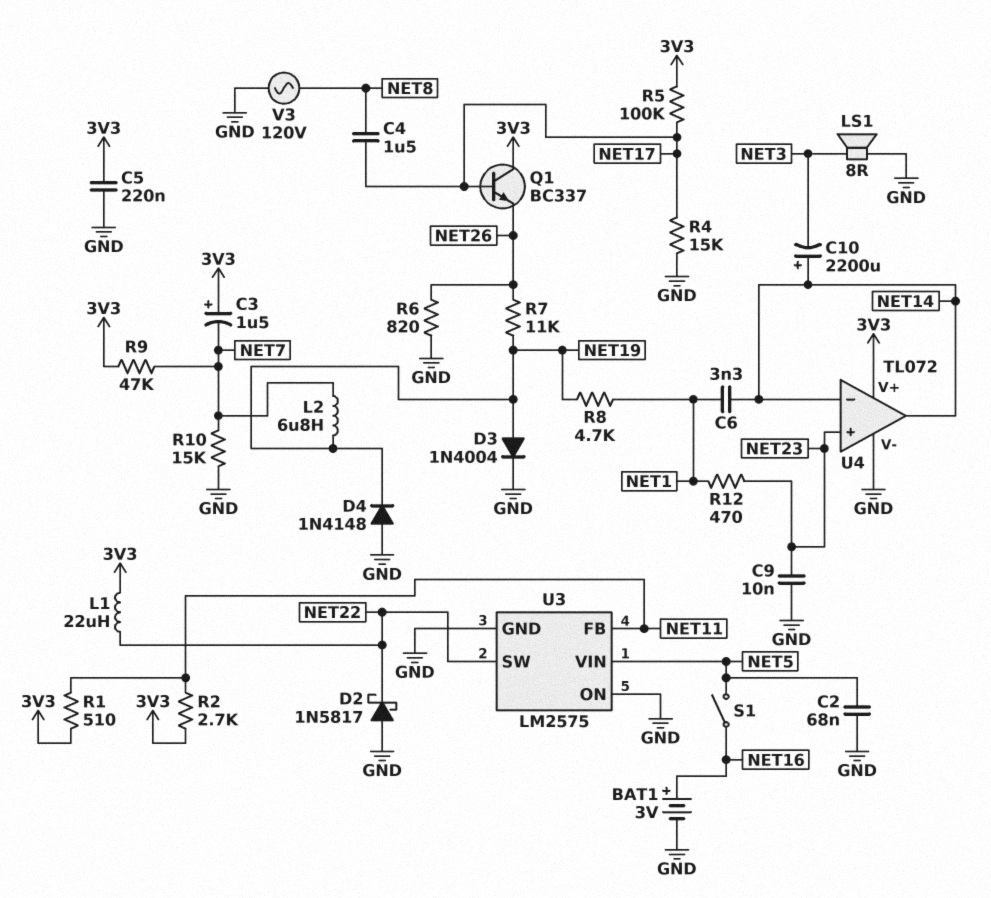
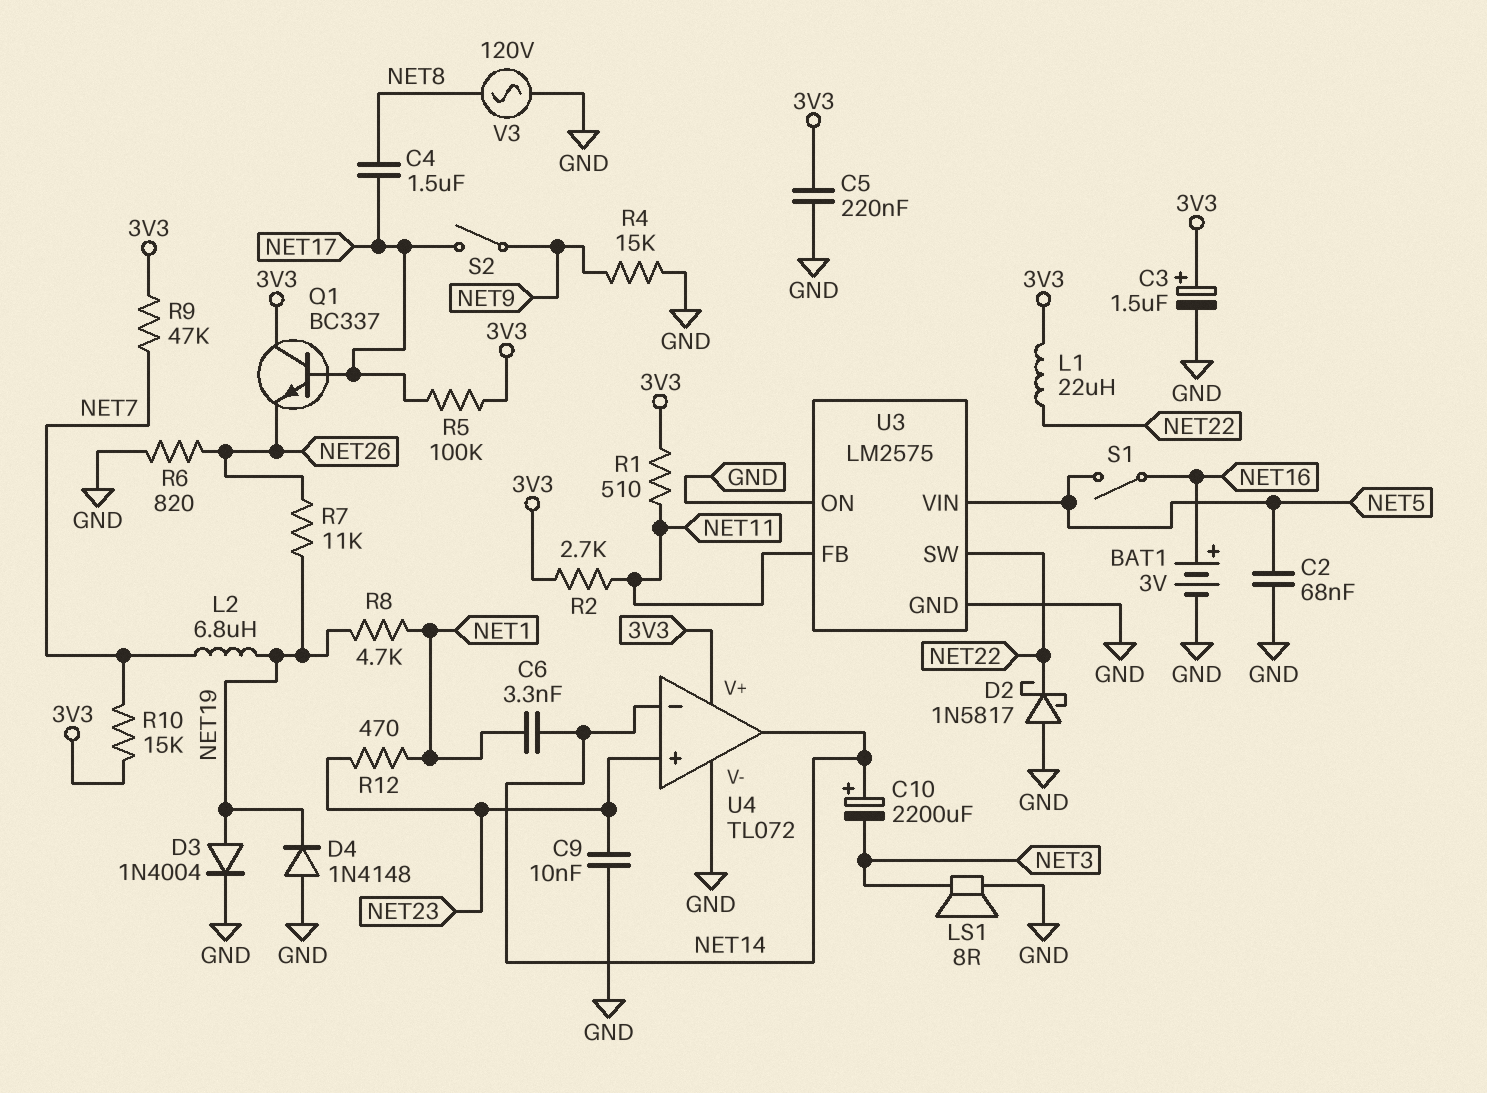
C3: 1.5uF (plus 3V3, minus NET7) -> 1.5uF (plus 3V3, minus GND)
R4: 15k (GND, NET17) -> 15k (GND, NET9)
R10: 15k (GND, NET7) -> 15k (3V3, NET7)
S2: none -> switch (NET9, NET17)

